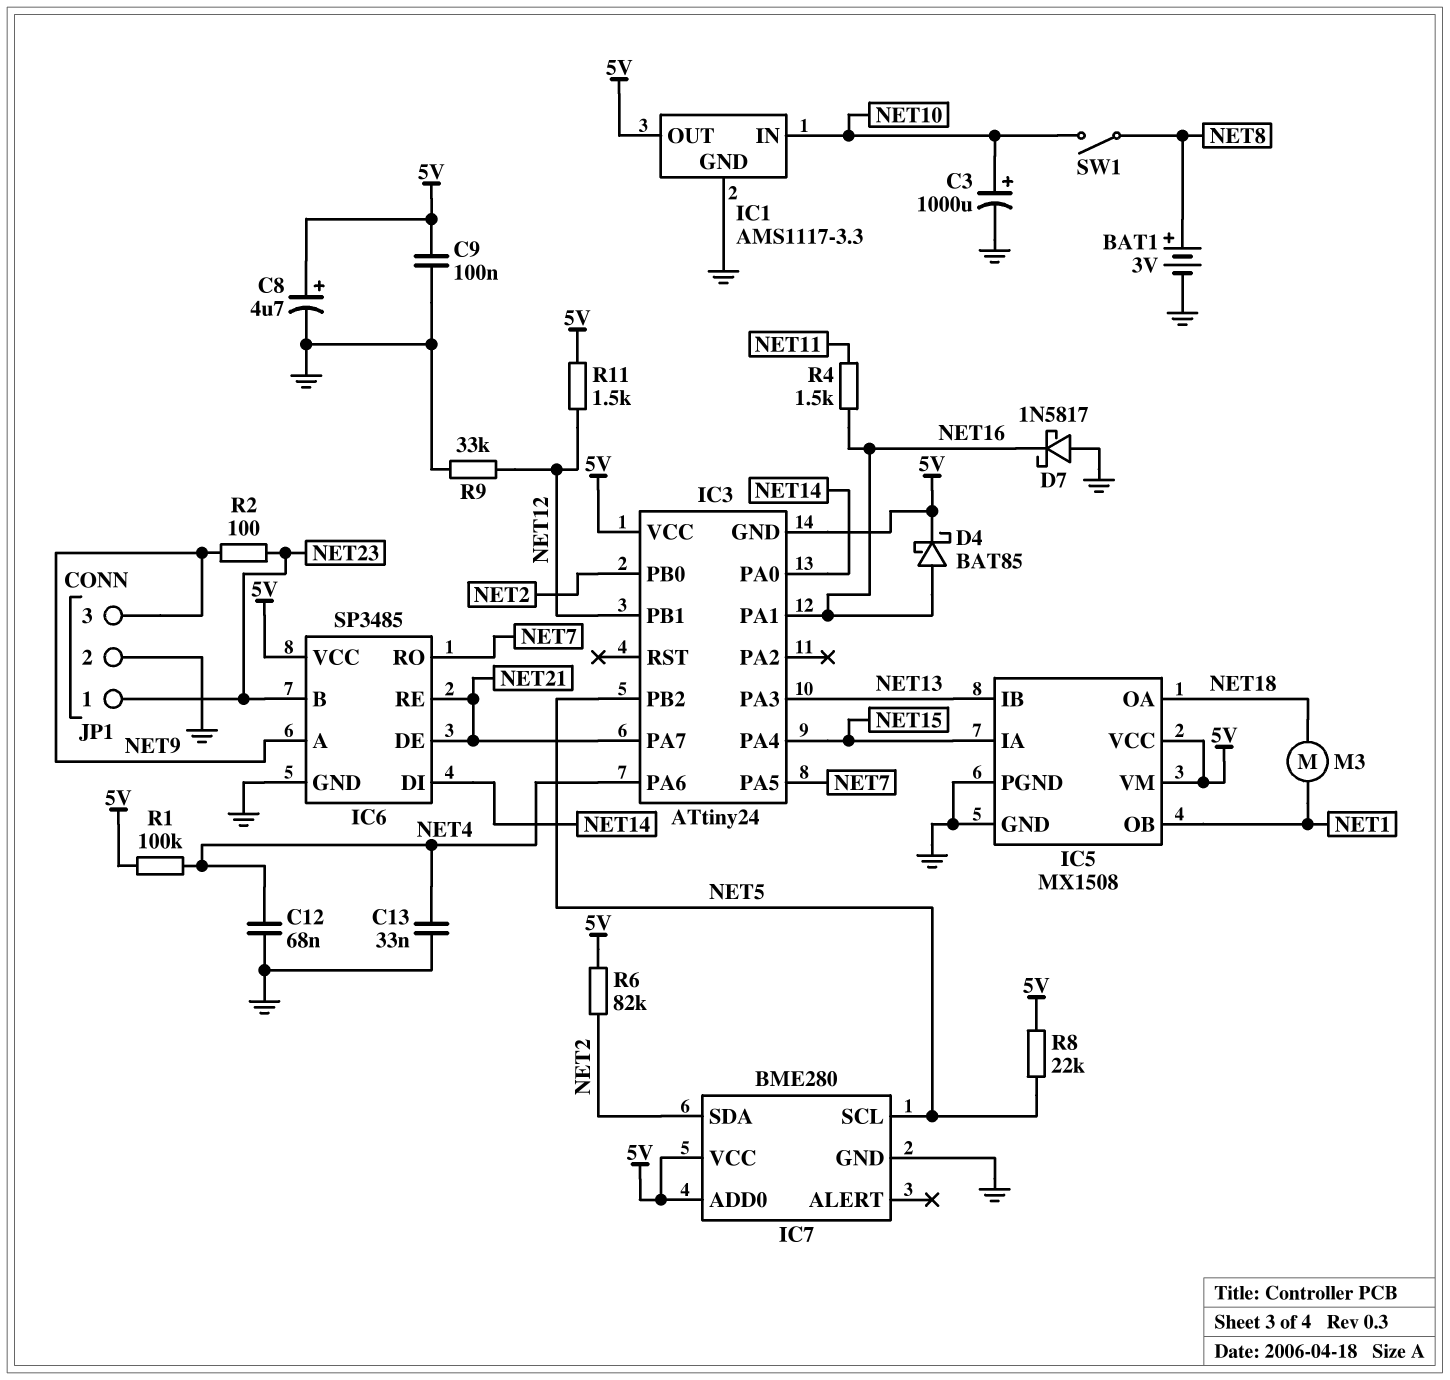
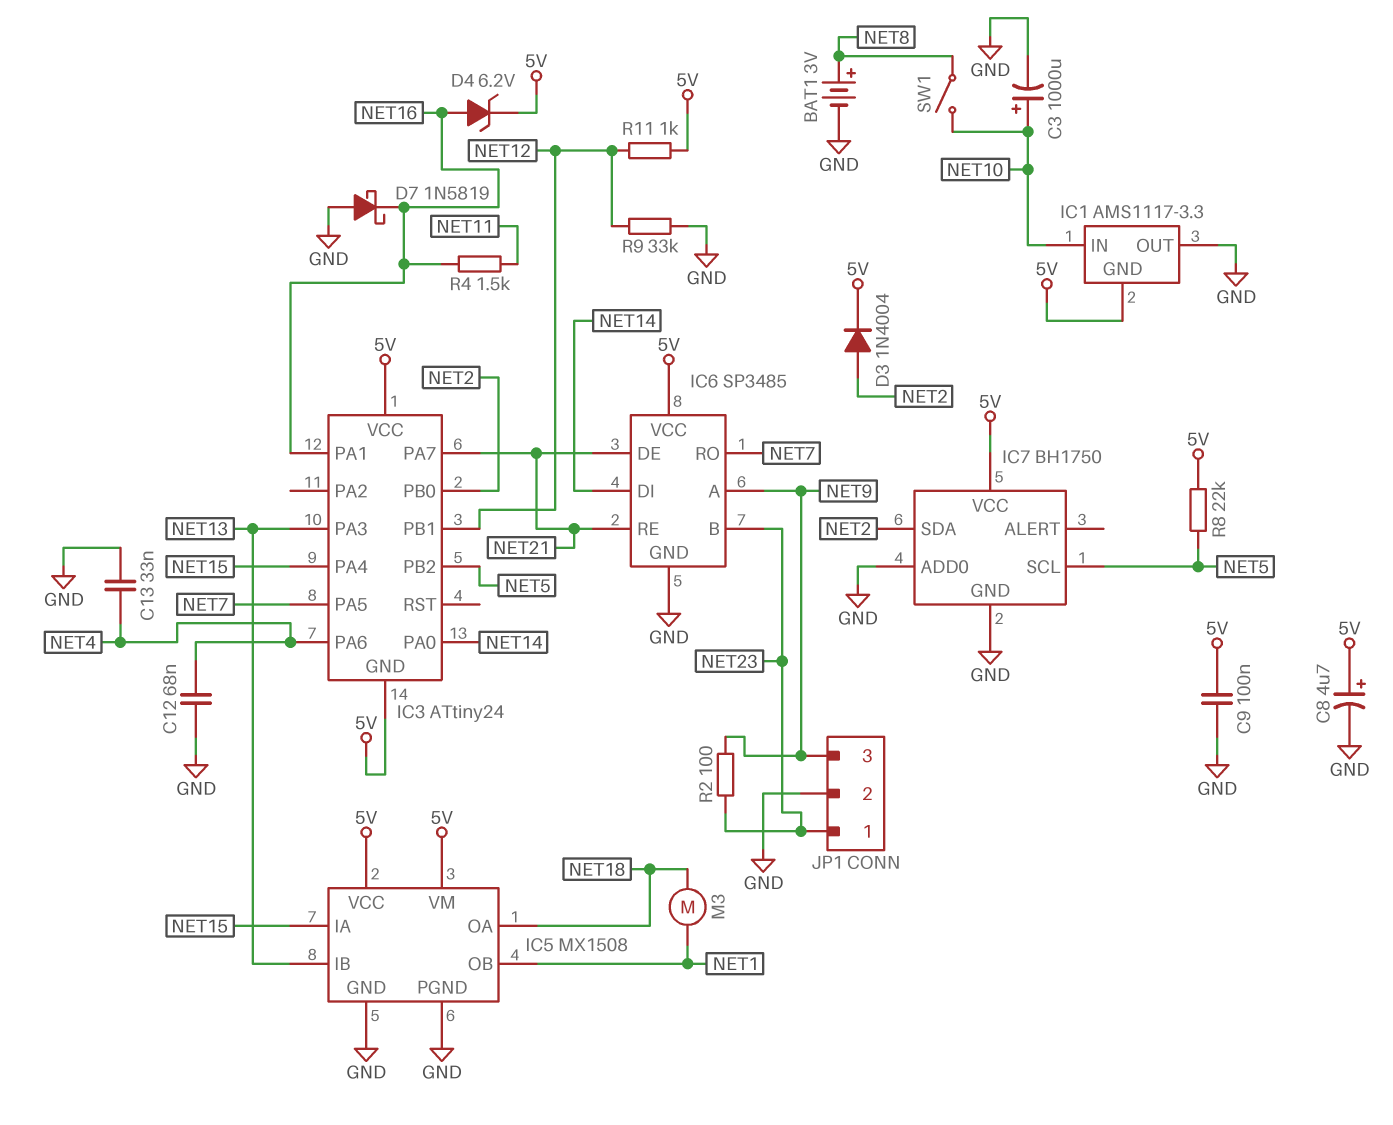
D3: none -> diode 1N4004 (A NET2, K 5V)
D4: schottky BAT85 (A NET16, K 5V) -> zener 6.2V (A NET16, K 5V)
D7: schottky 1N5817 (A GND, K NET16) -> schottky 1N5819 (A GND, K NET16)
IC1 pin GND: GND -> 5V
IC1 pin OUT: 5V -> GND
IC7: BME280 -> BH1750
IC7 pin ADD0: 5V -> GND
R1: 100k (5V, NET4) -> none
R6: 82k (5V, NET2) -> none
R11: 1.5k (5V, NET12) -> 1k (5V, NET12)

